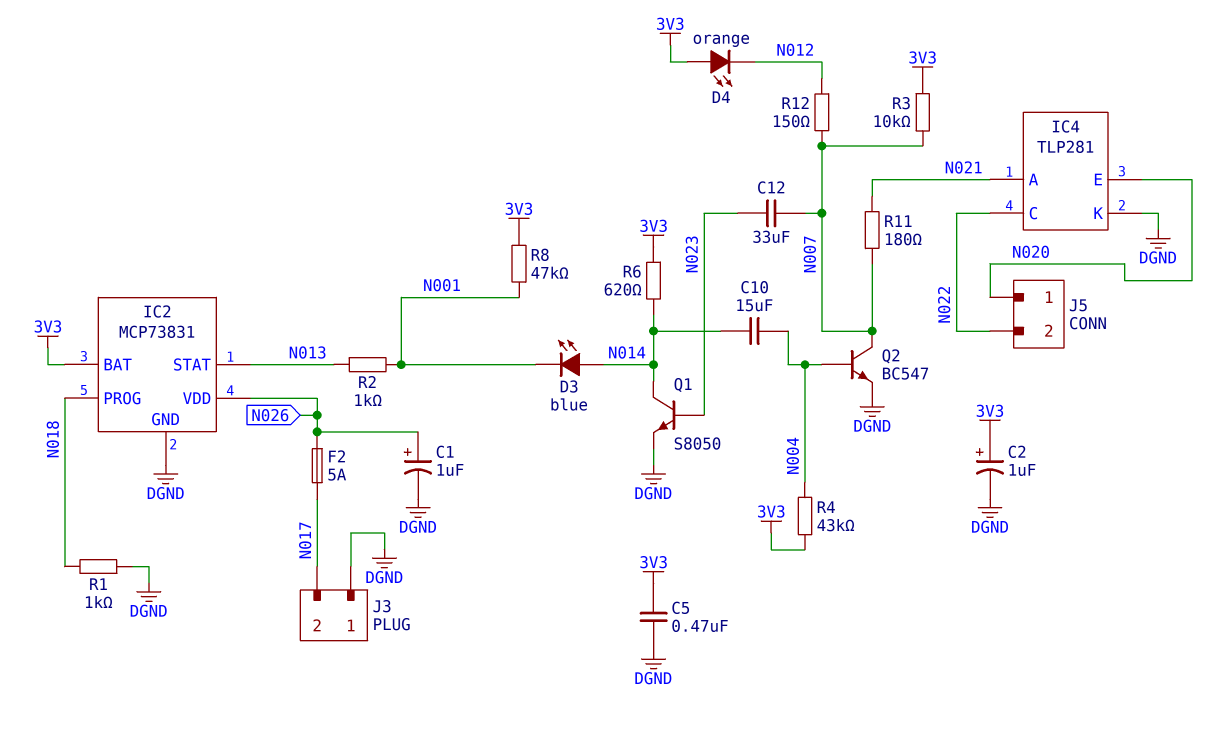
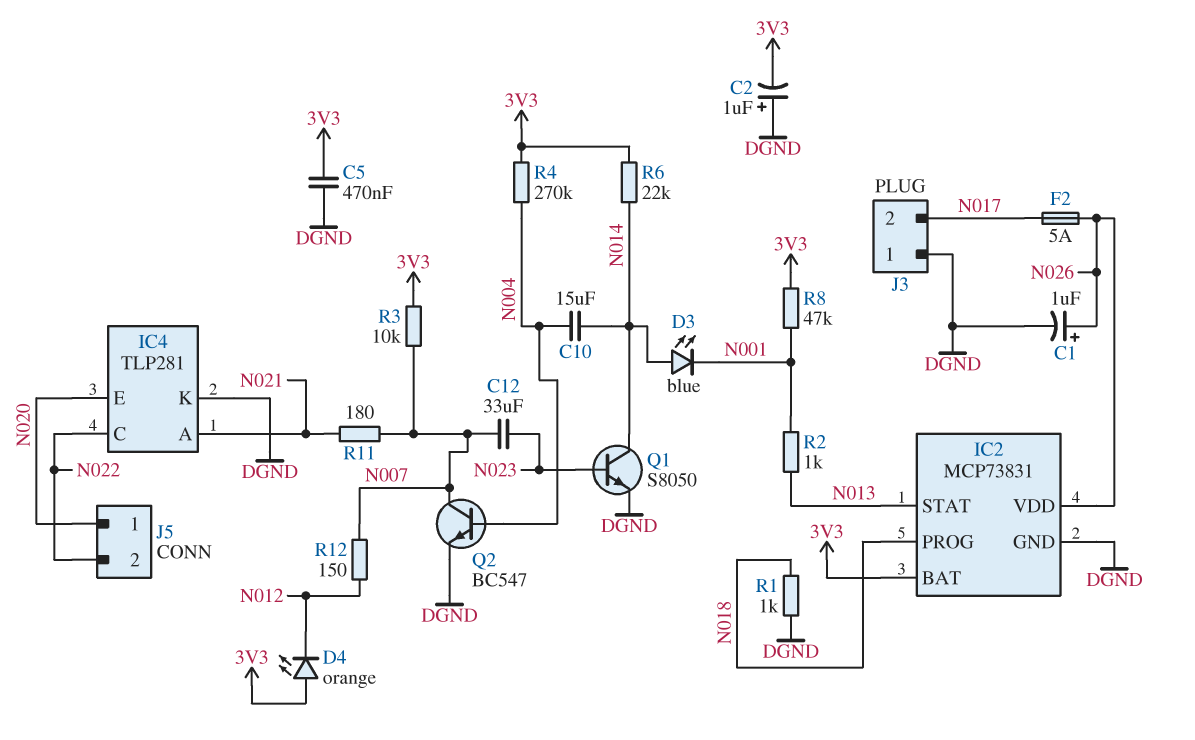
C2: 1uF (plus 3V3, minus DGND) -> 1uF (plus DGND, minus 3V3)
R4: 43k (3V3, N004) -> 270k (3V3, N004)
R6: 620 (3V3, N014) -> 22k (3V3, N014)

